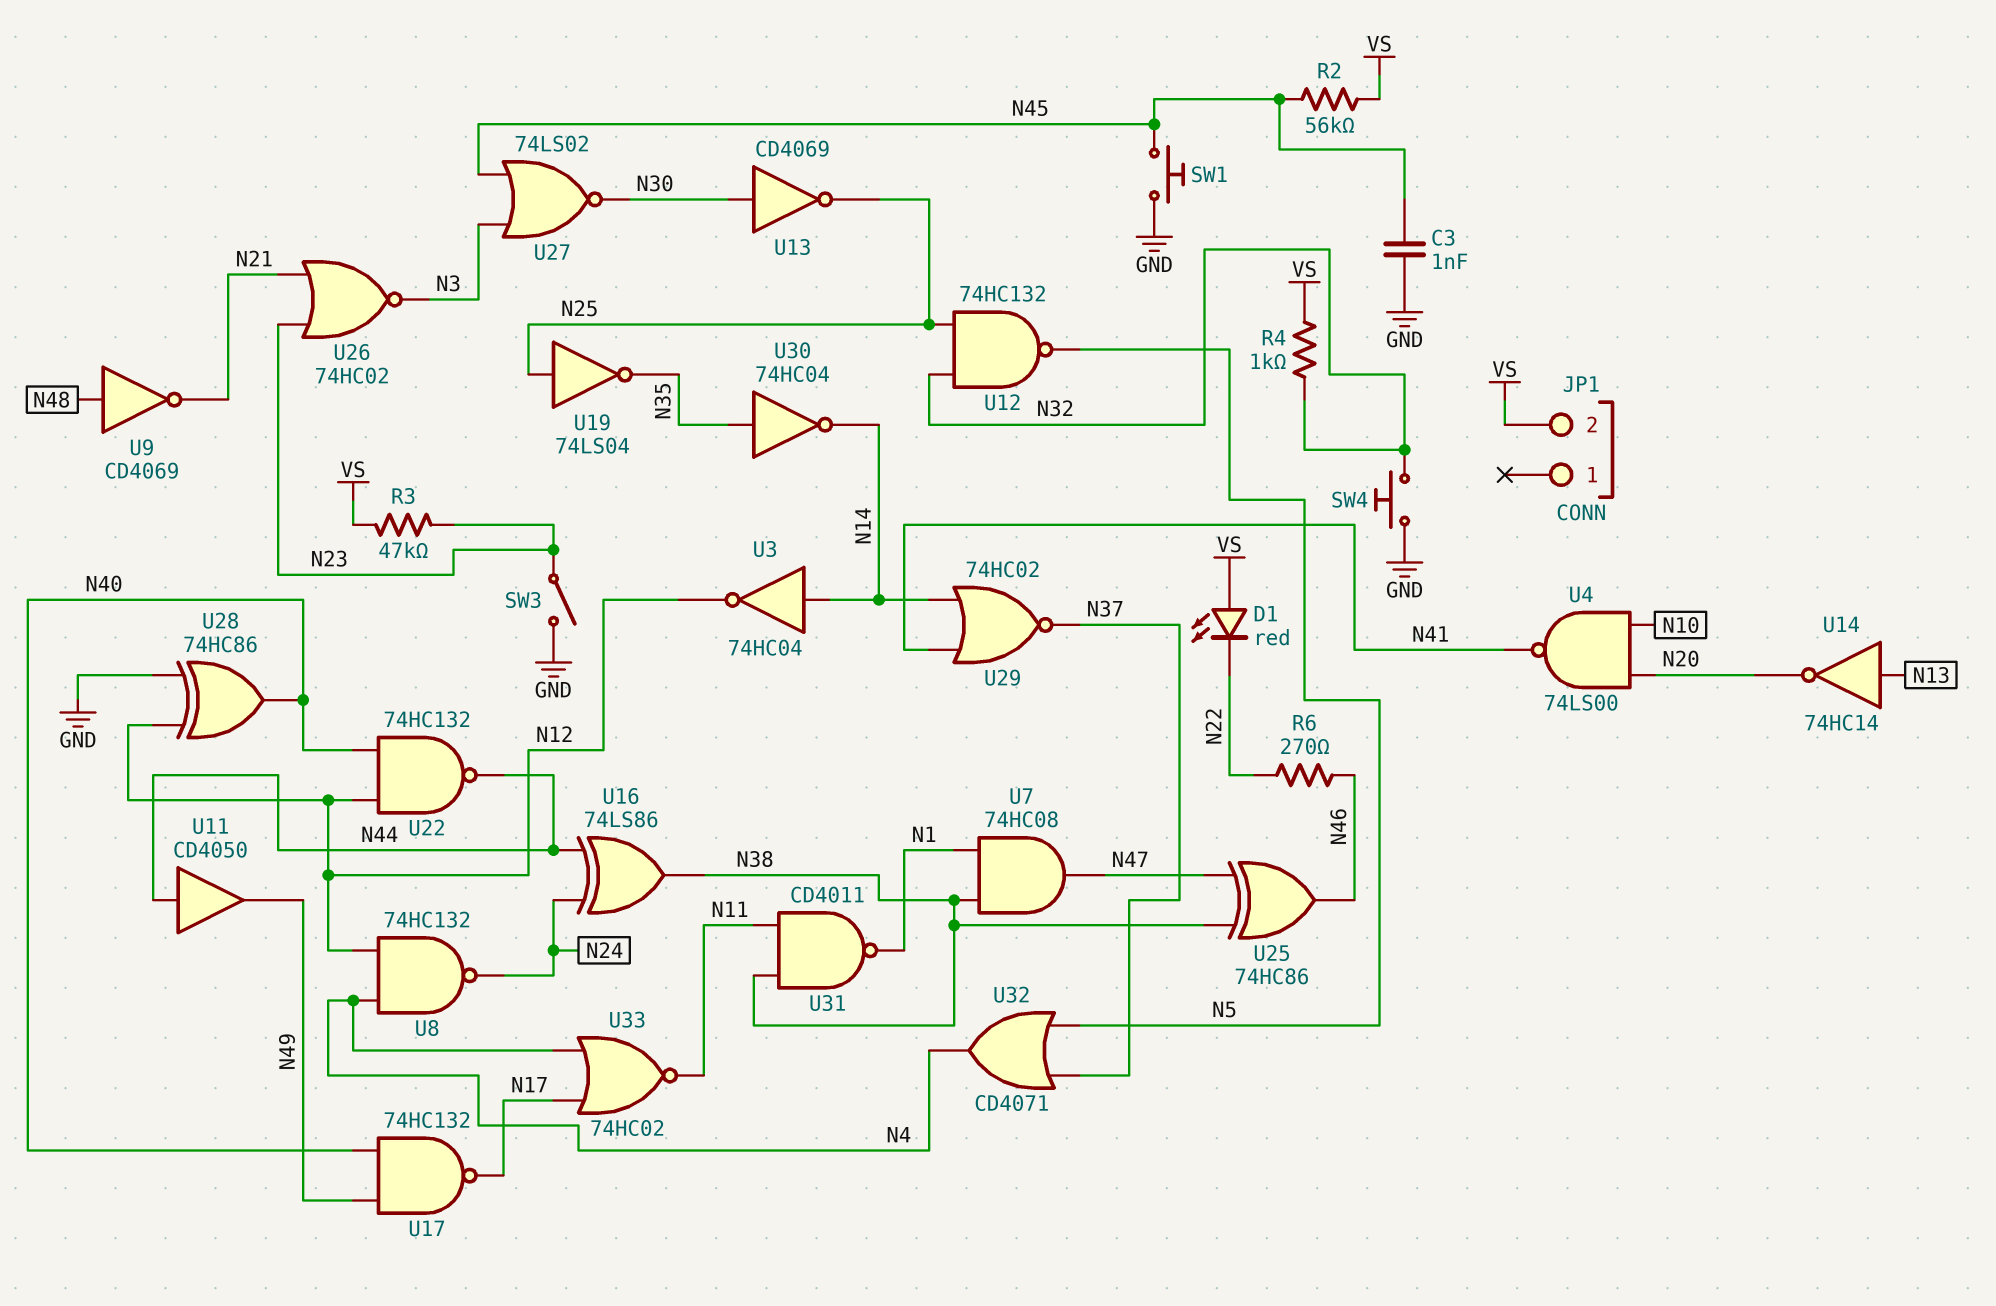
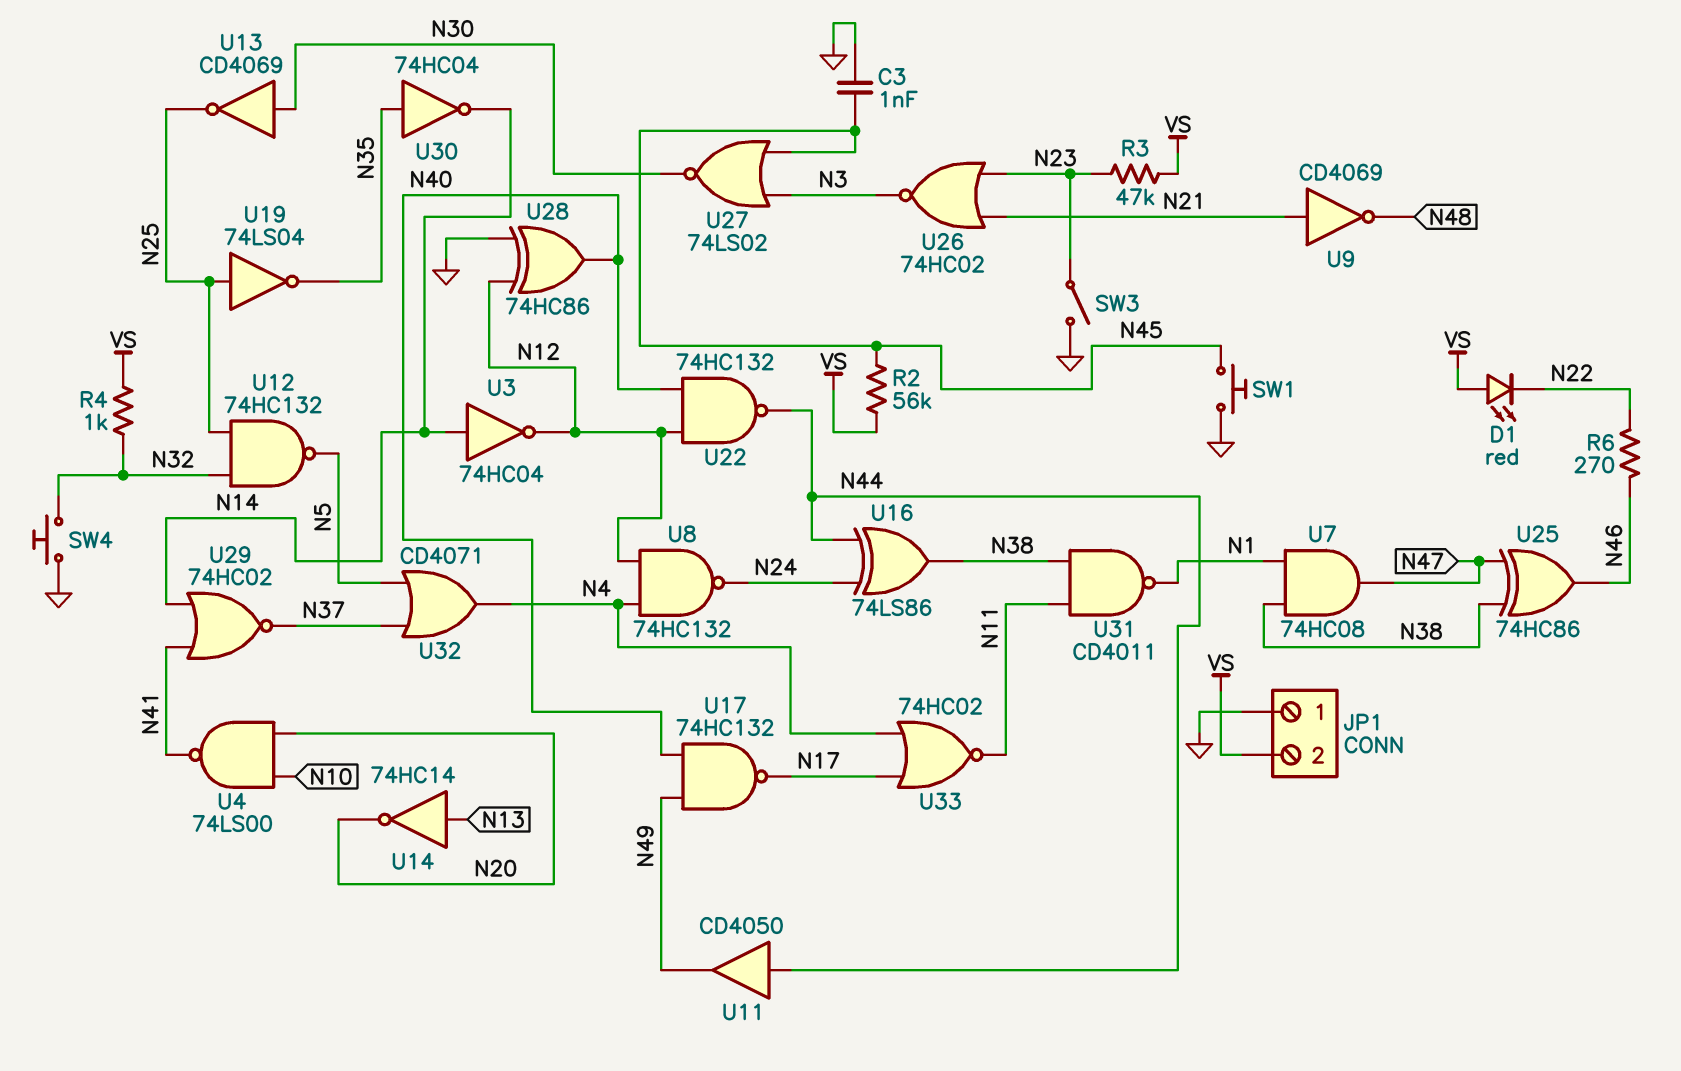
JP1 pin 1: none -> GND
U9: NOT CD4069 (in N48, out N21) -> NOT CD4069 (in N21, out N48)

